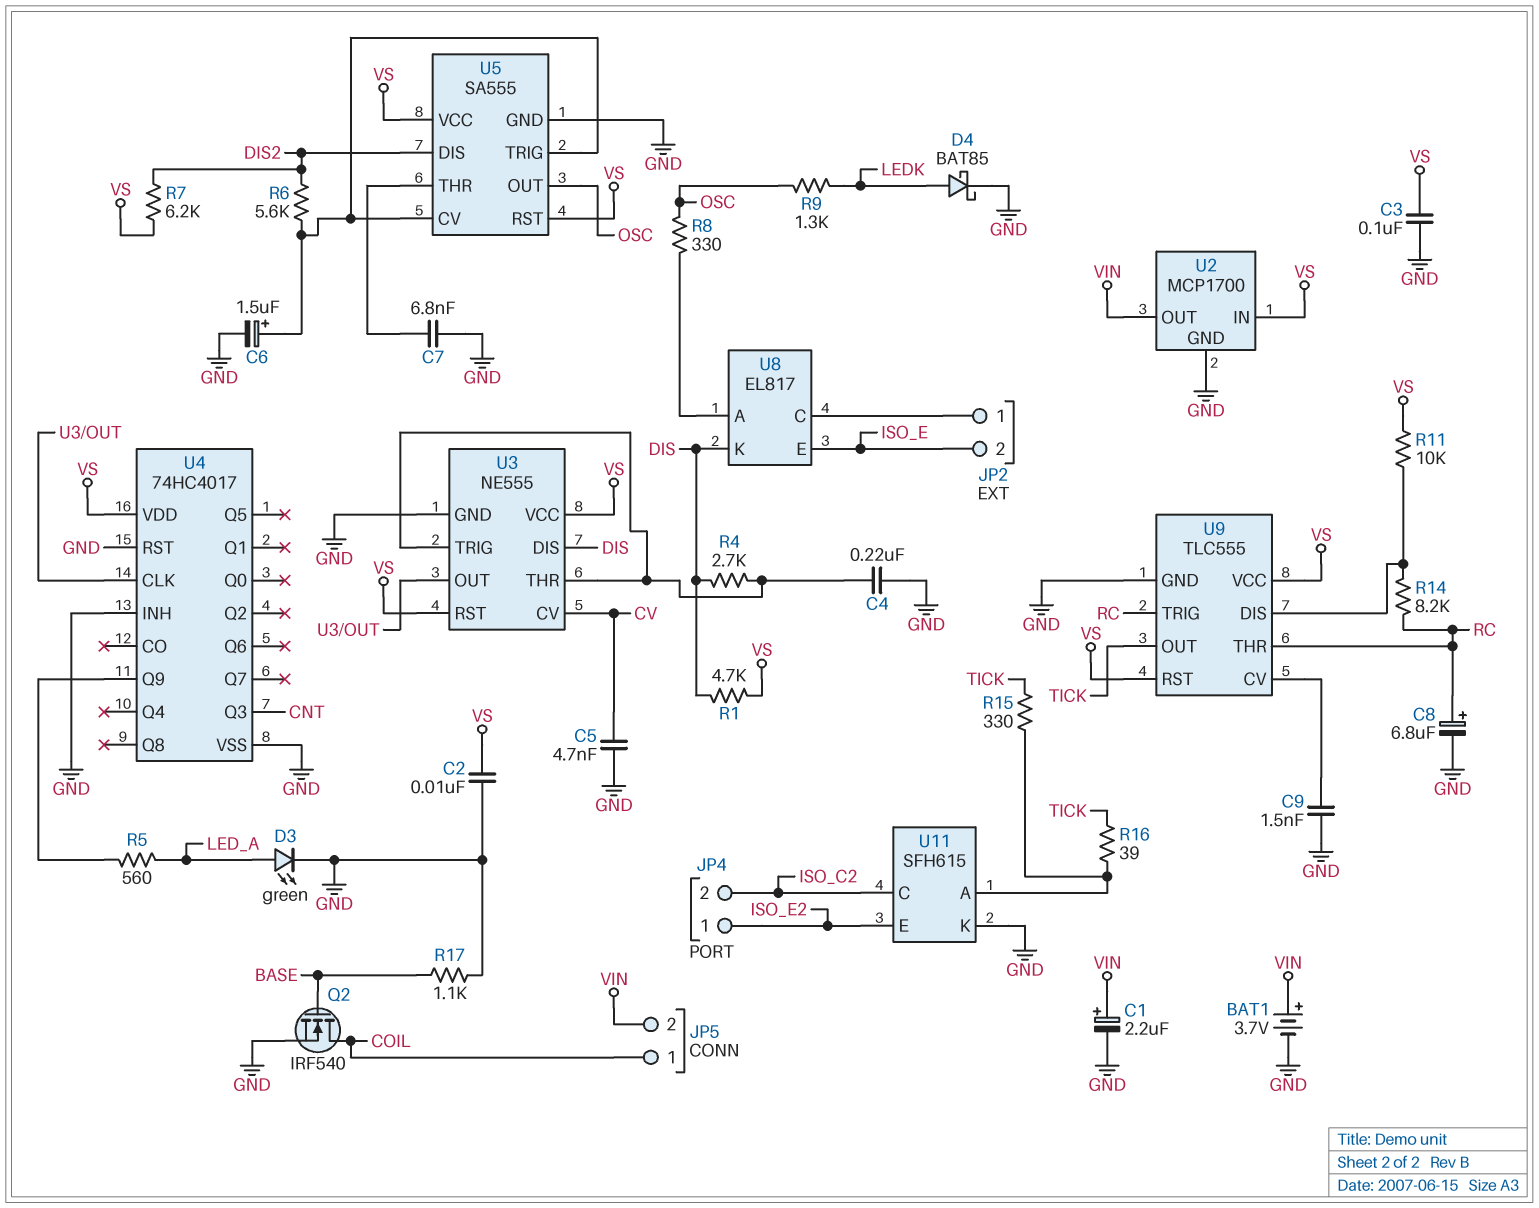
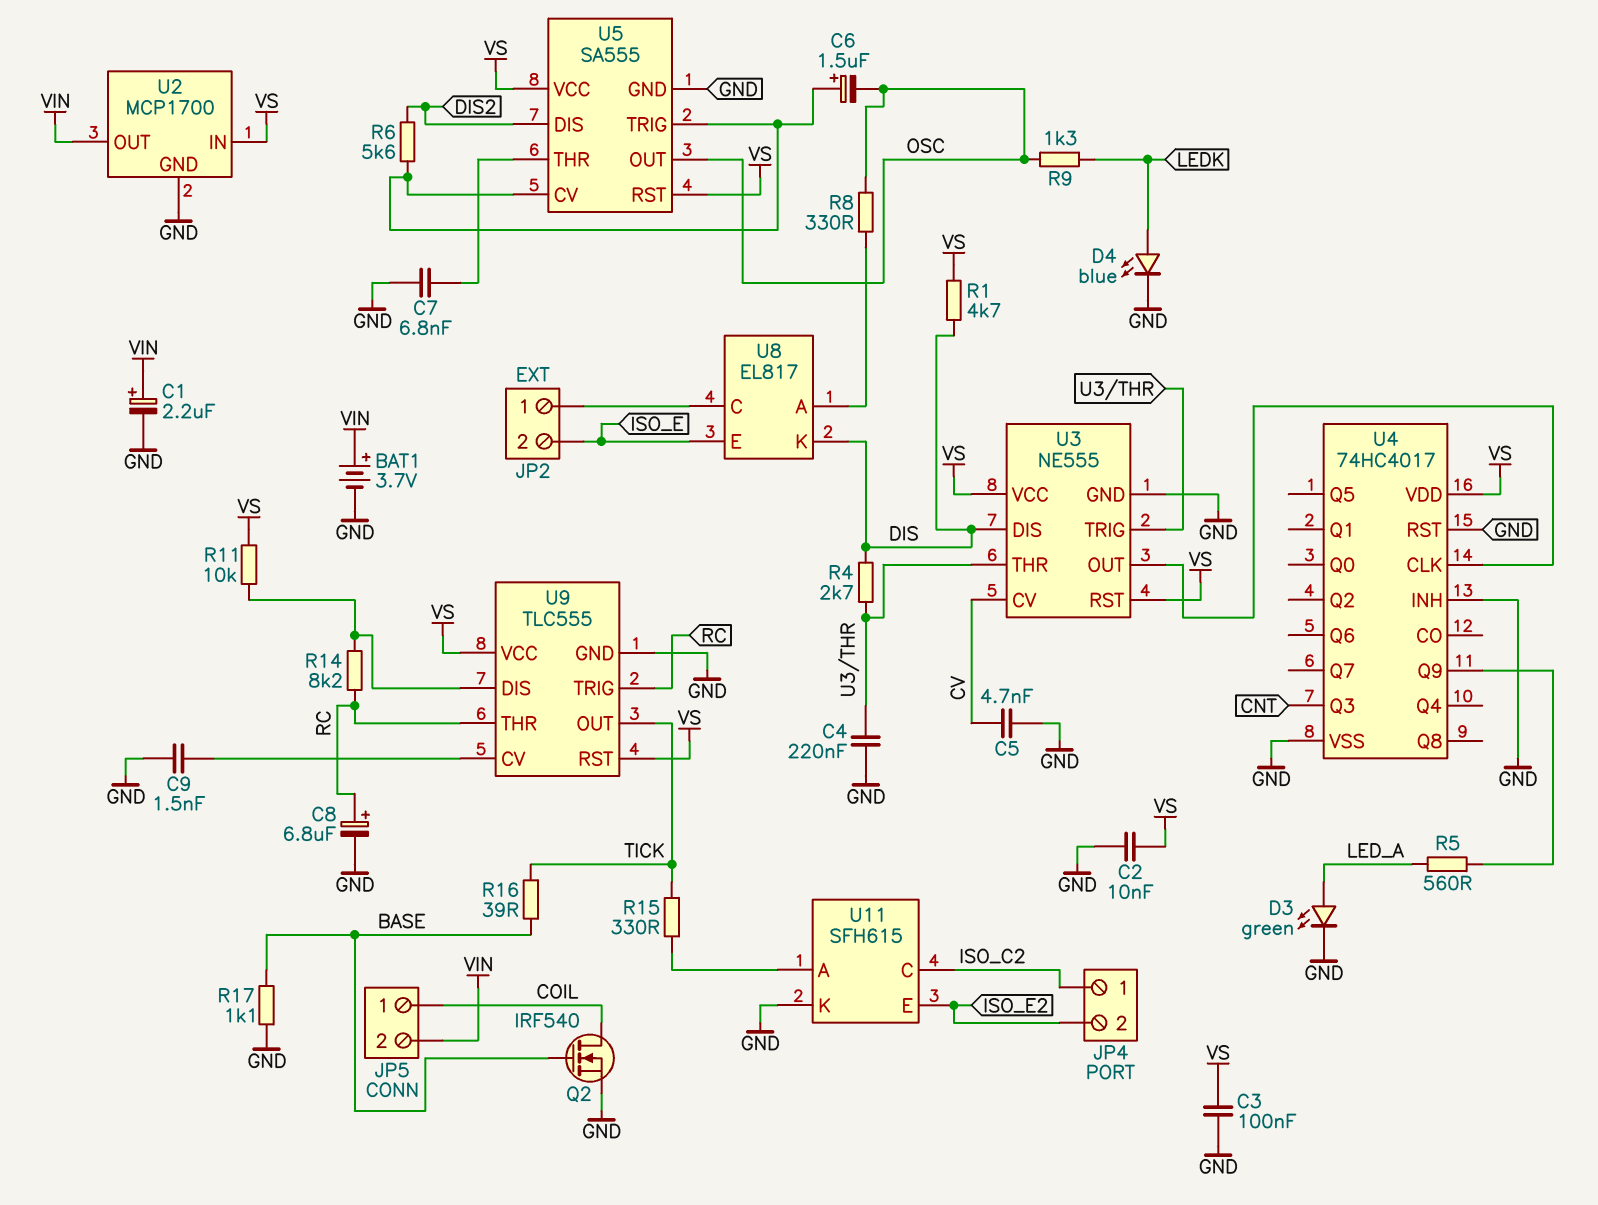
C6: 1.5uF (plus U5/CV, minus GND) -> 1.5uF (plus U5/CV, minus OSC)
D4: schottky BAT85 (A LEDK, K GND) -> LED blue (A LEDK, K GND)
JP4 pin 1: ISO_E2 -> ISO_C2
JP4 pin 2: ISO_C2 -> ISO_E2
R7: 6.2k (DIS2, VS) -> none
R16: 39 (TICK, U11/A) -> 39 (BASE, TICK)

